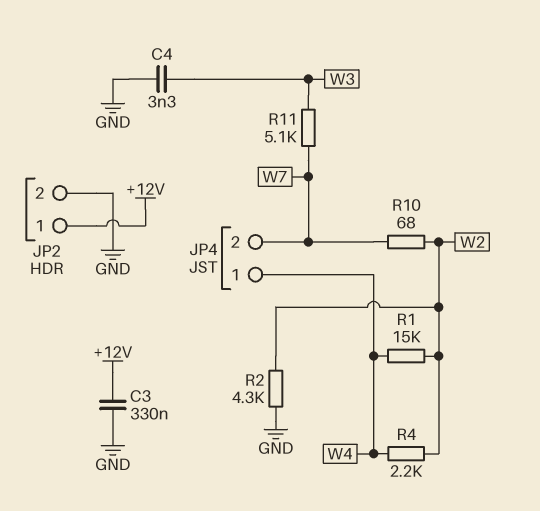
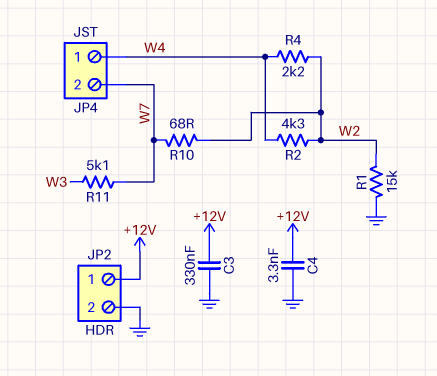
C4: 3.3nF (GND, W3) -> 3.3nF (+12V, GND)
R1: 15k (W2, W4) -> 15k (GND, W2)
R2: 4.3k (GND, W2) -> 4.3k (W2, W4)

